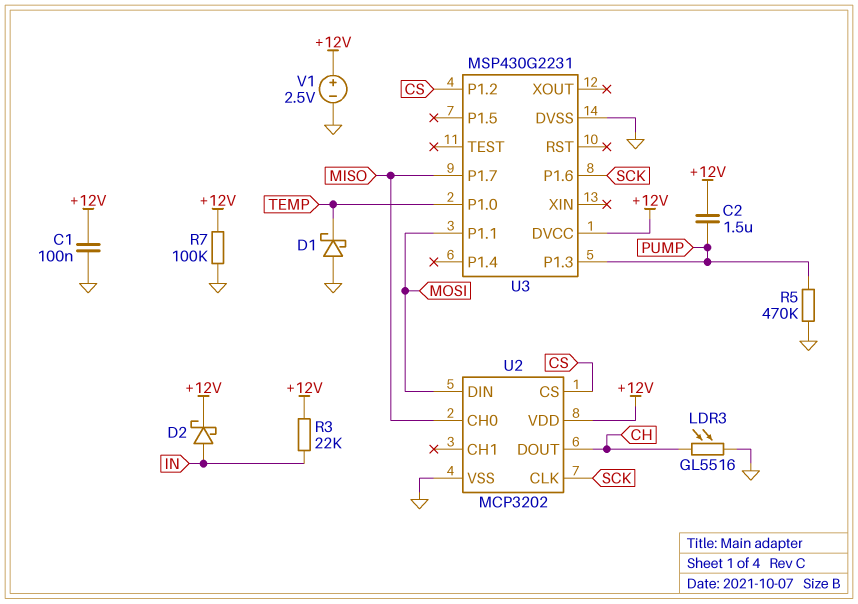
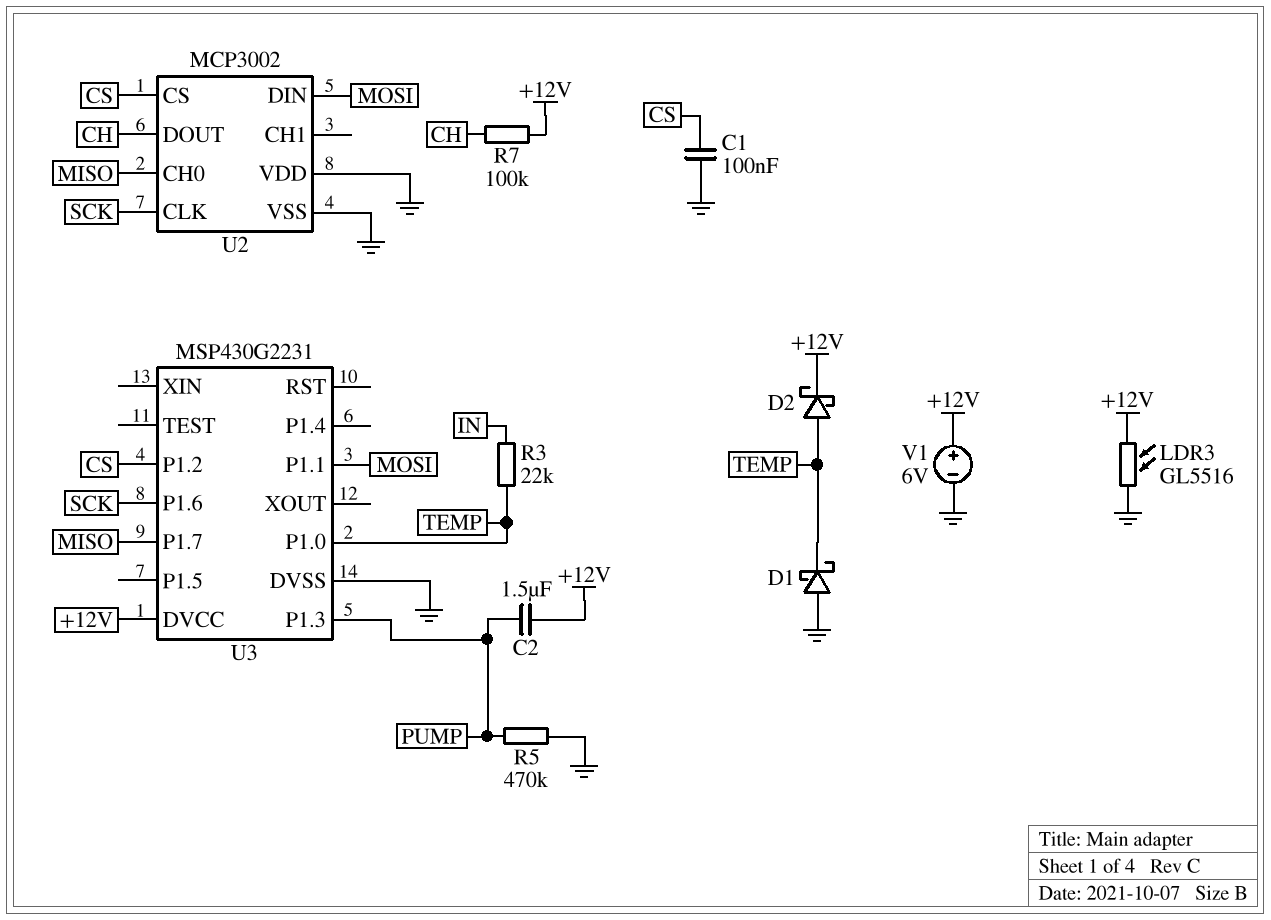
C1: 100nF (+12V, GND) -> 100nF (CS, GND)
D2: schottky (A IN, K +12V) -> schottky (A TEMP, K +12V)
LDR3: GL5516 (CH, GND) -> GL5516 (+12V, GND)
R3: 22k (+12V, IN) -> 22k (IN, TEMP)
R7: 100k (+12V, GND) -> 100k (+12V, CH)
U2: MCP3202 -> MCP3002
U2 pin VDD: +12V -> GND
V1: 2.5V (plus +12V, minus GND) -> 6V (plus +12V, minus GND)

